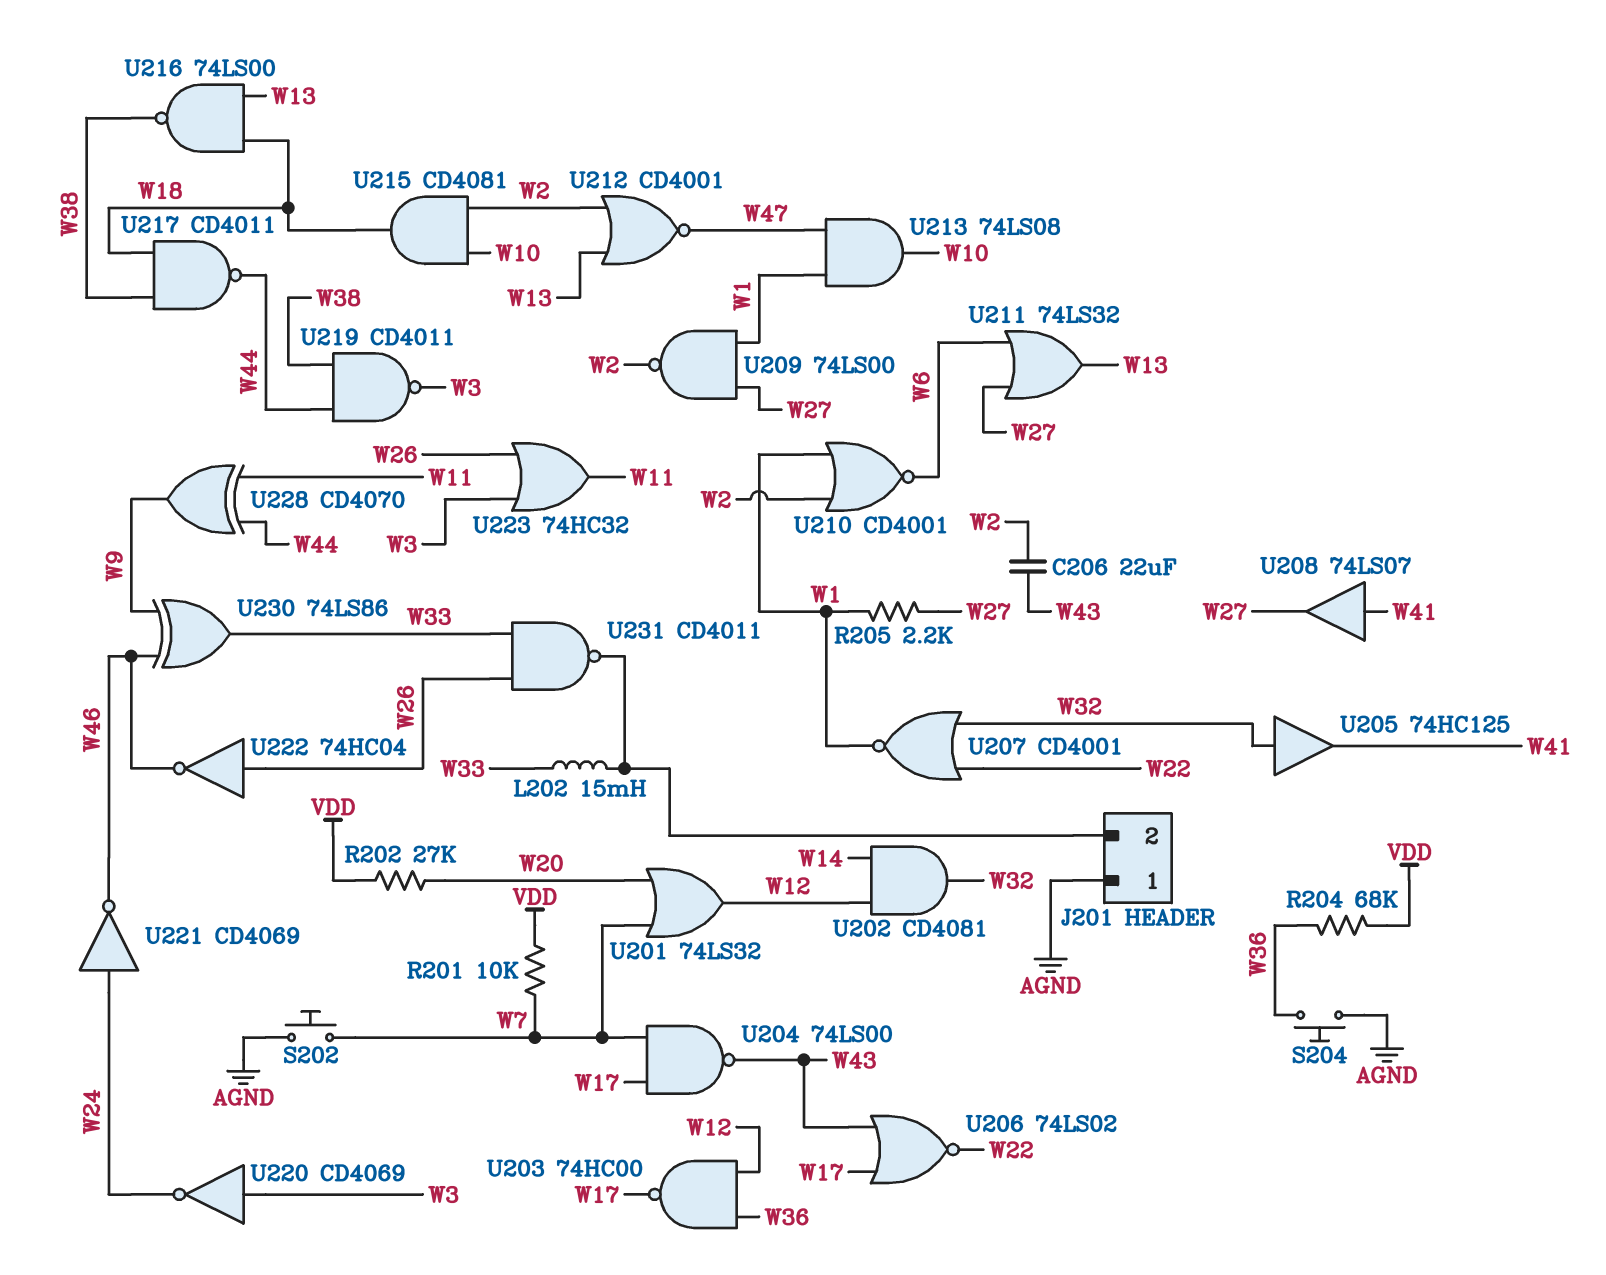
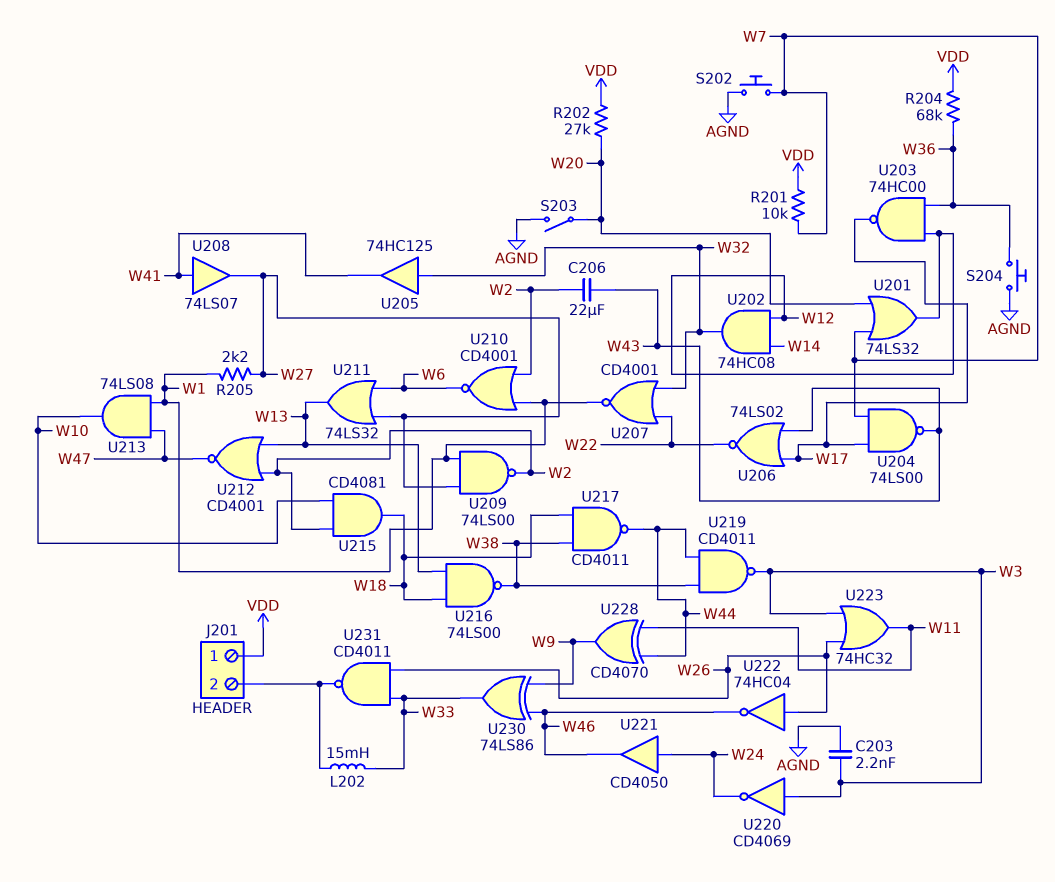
C203: none -> 2.2nF (AGND, W3)
J201 pin 1: AGND -> VDD
S203: none -> switch (AGND, W20)
U202: AND CD4081 (in W12, in W14, out W32) -> AND 74HC08 (in W12, in W14, out W32)
U221: NOT CD4069 (in W24, out W46) -> buffer CD4050 (in W24, out W46)

